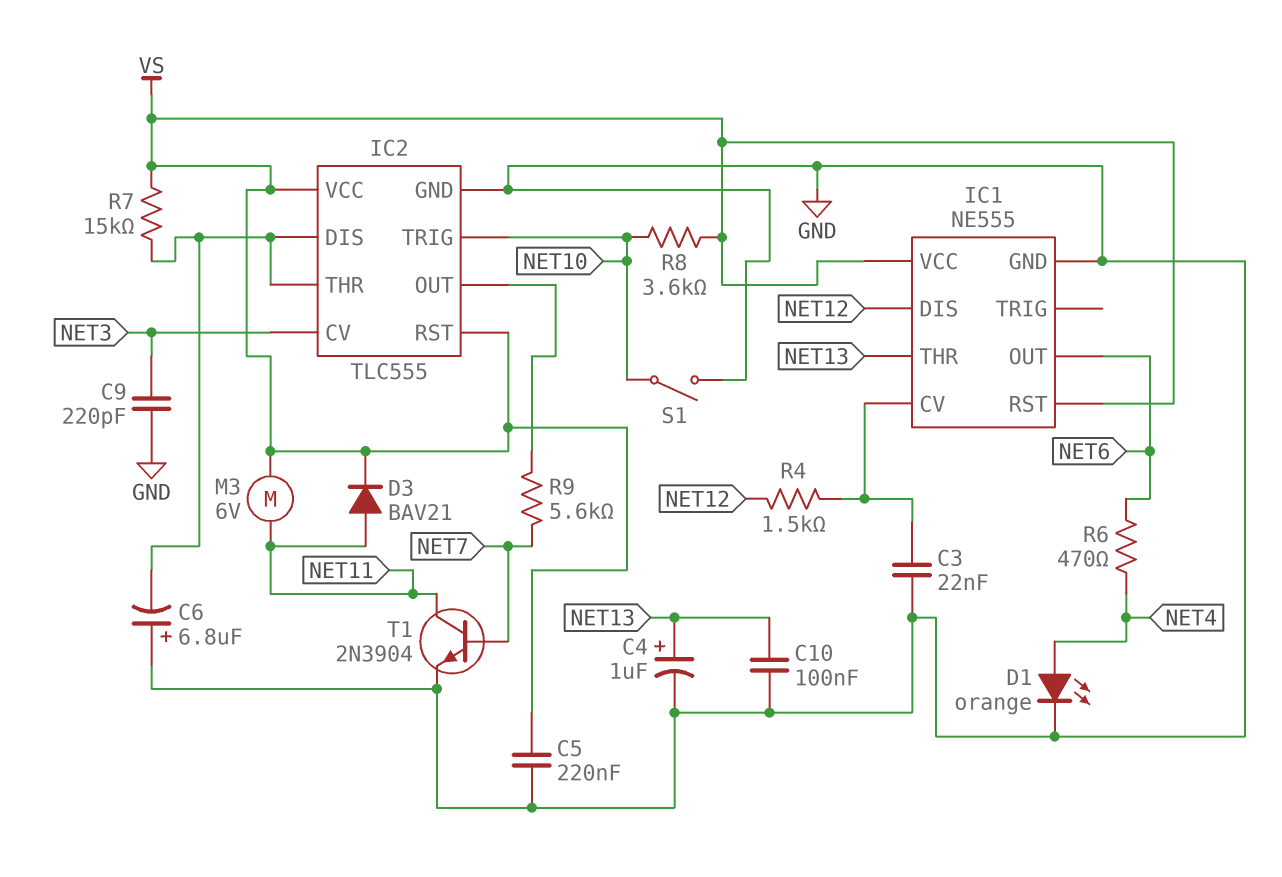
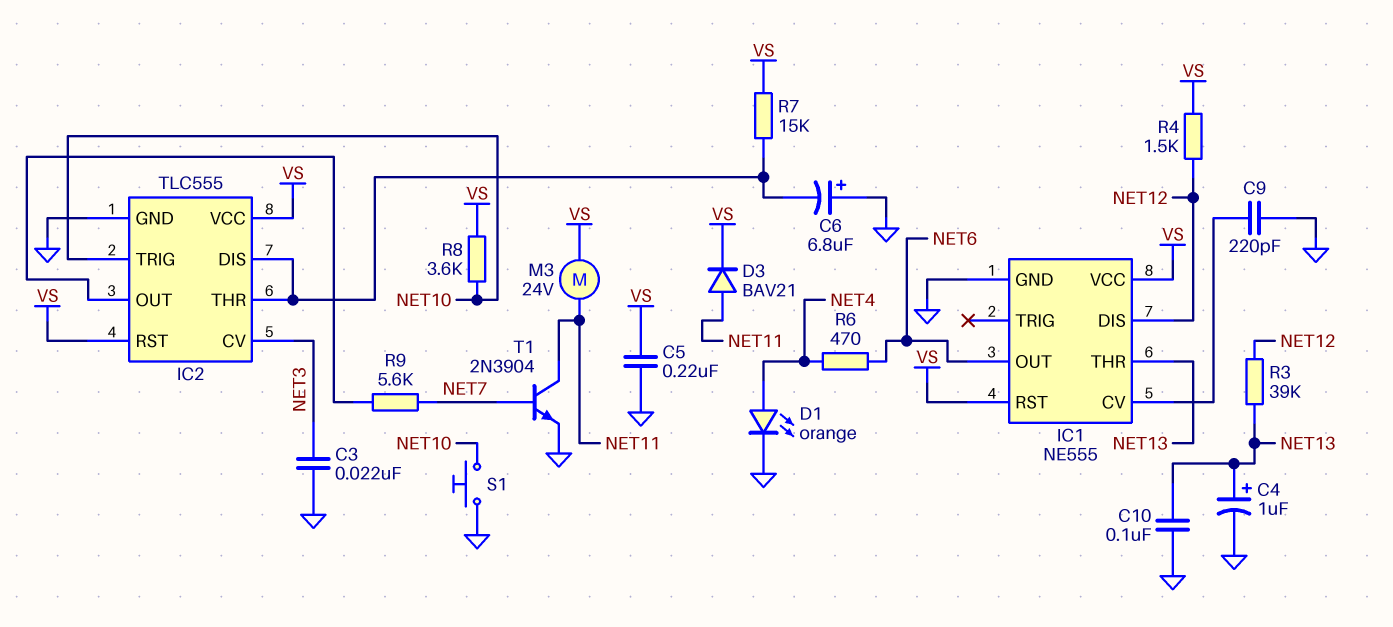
C3: 22nF (GND, IC1/CV) -> 22nF (GND, NET3)
C9: 220pF (GND, NET3) -> 220pF (GND, IC1/CV)
M3: motor 6V (NET11, VS) -> motor 24V (NET11, VS)
R3: none -> 39k (NET12, NET13)
R4: 1.5k (IC1/CV, NET12) -> 1.5k (NET12, VS)
S1: switch (GND, NET10) -> button (GND, NET10)

